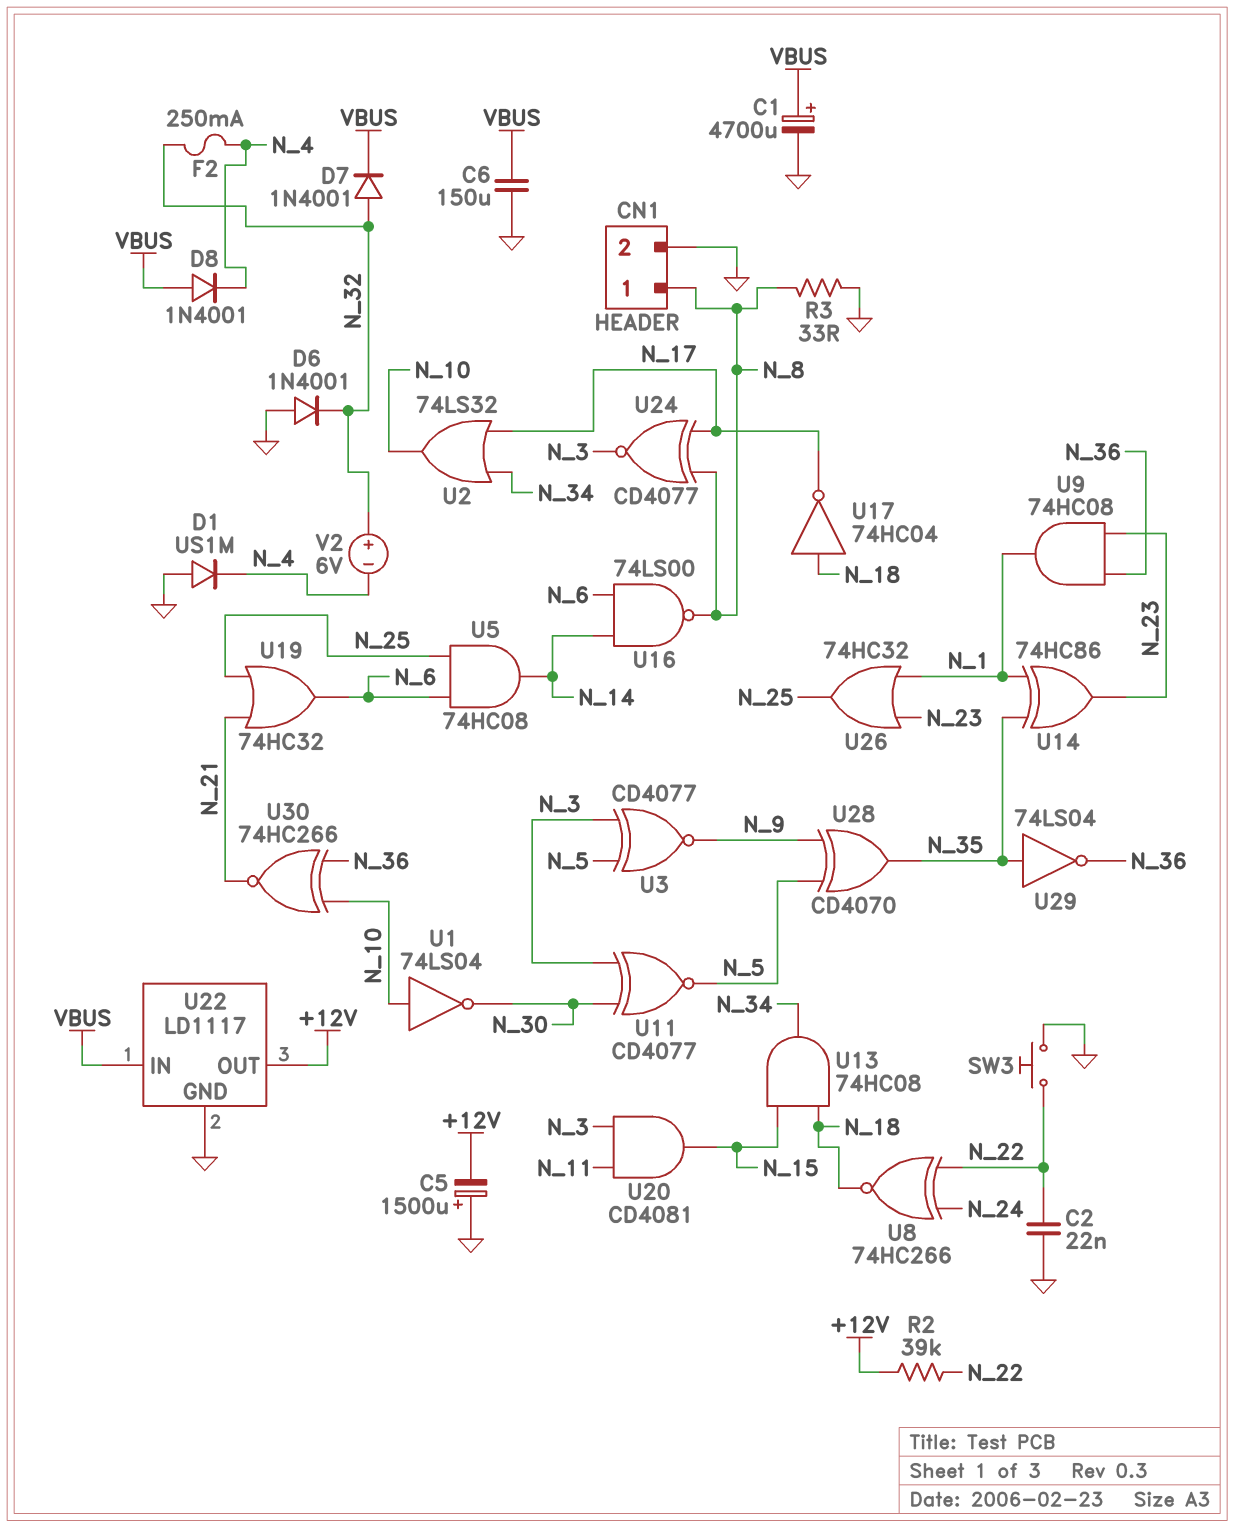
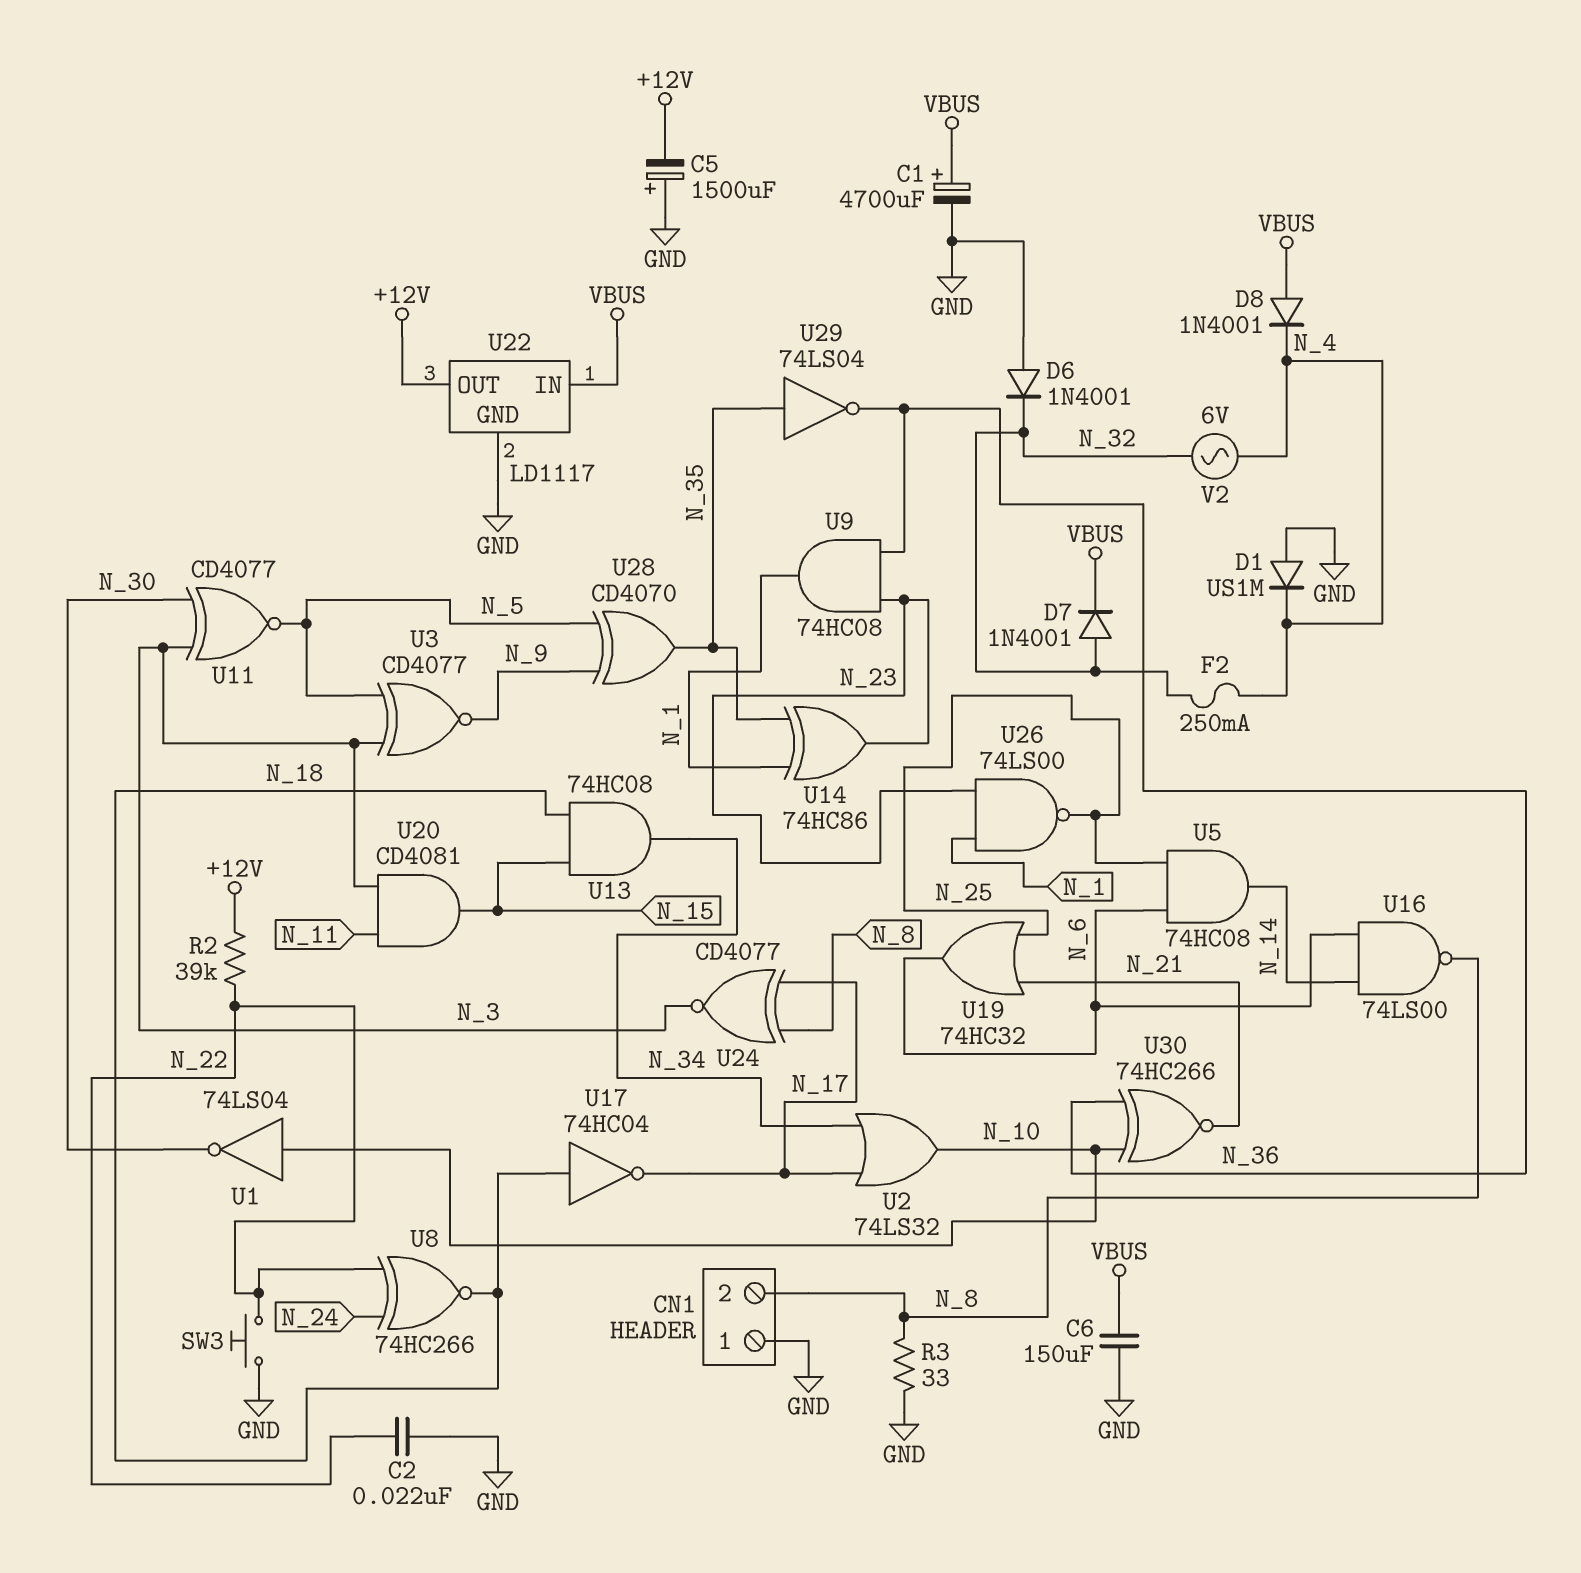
CN1 pin 1: N_8 -> GND
CN1 pin 2: GND -> N_8
U26: OR 74HC32 (in N_1, in N_23, out N_25) -> NAND 74LS00 (in N_1, in N_23, out N_25)
V2: 6V (plus N_32, minus N_4) -> AC 6V (N_4, N_32)

